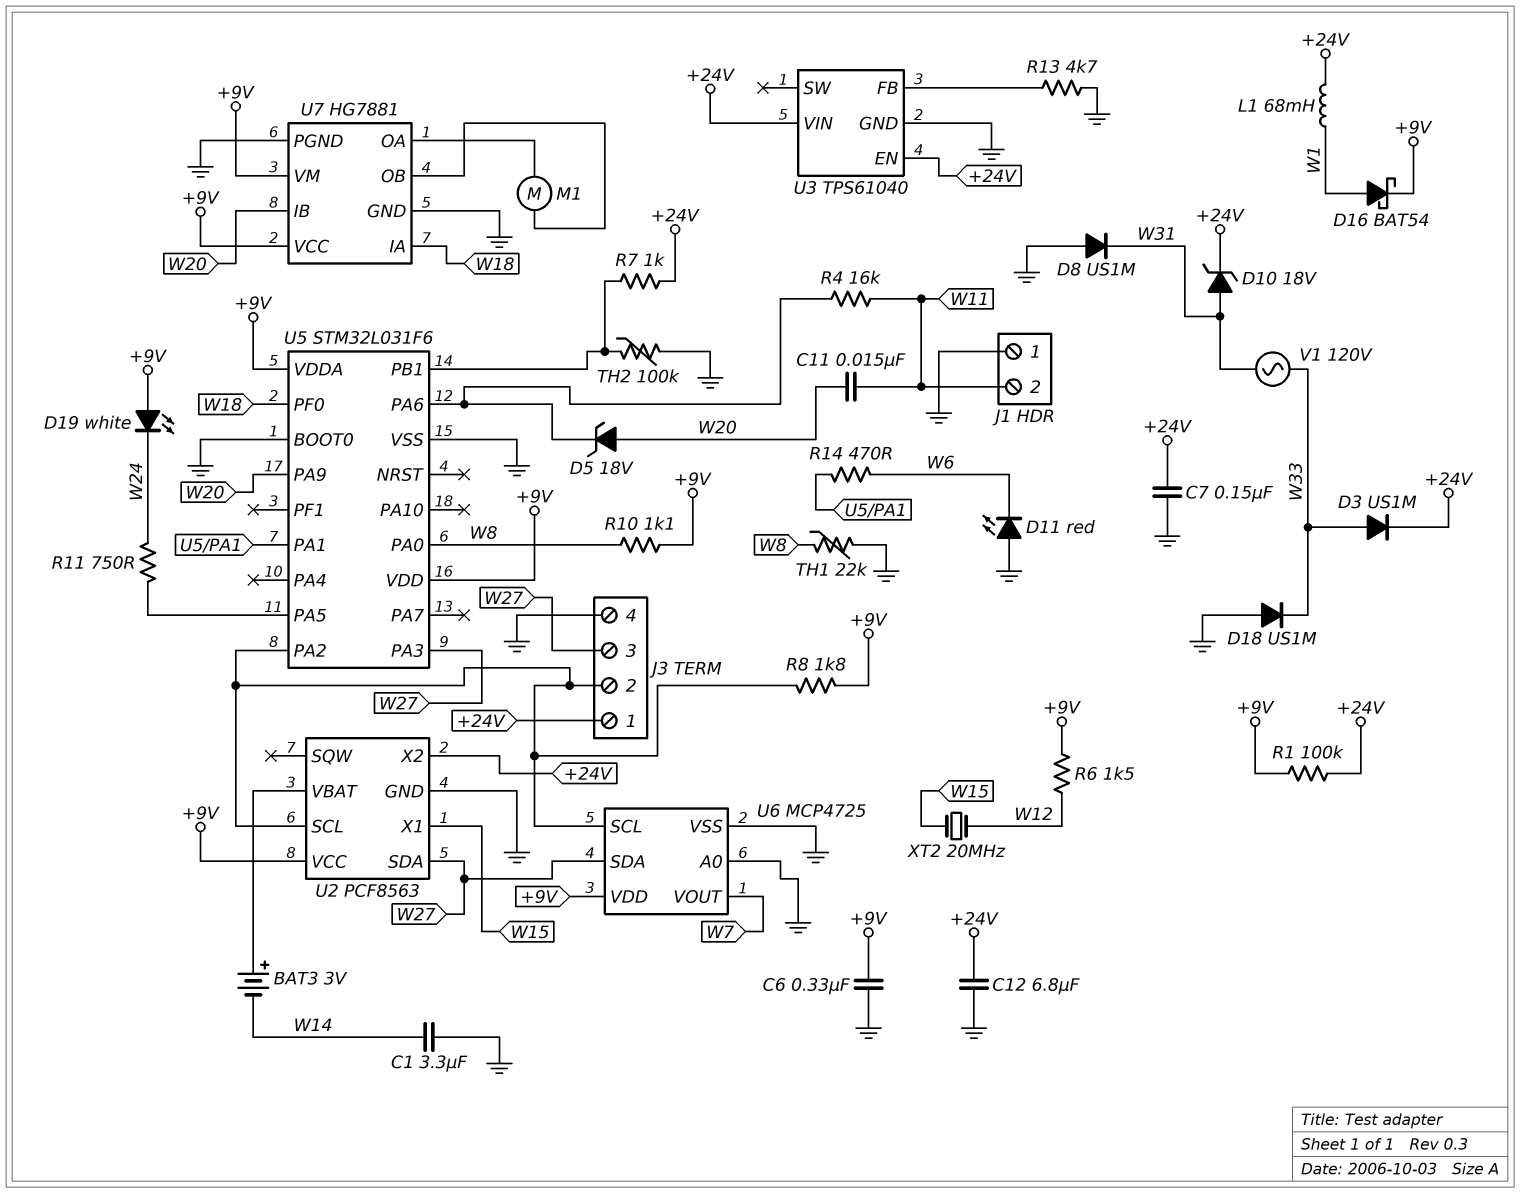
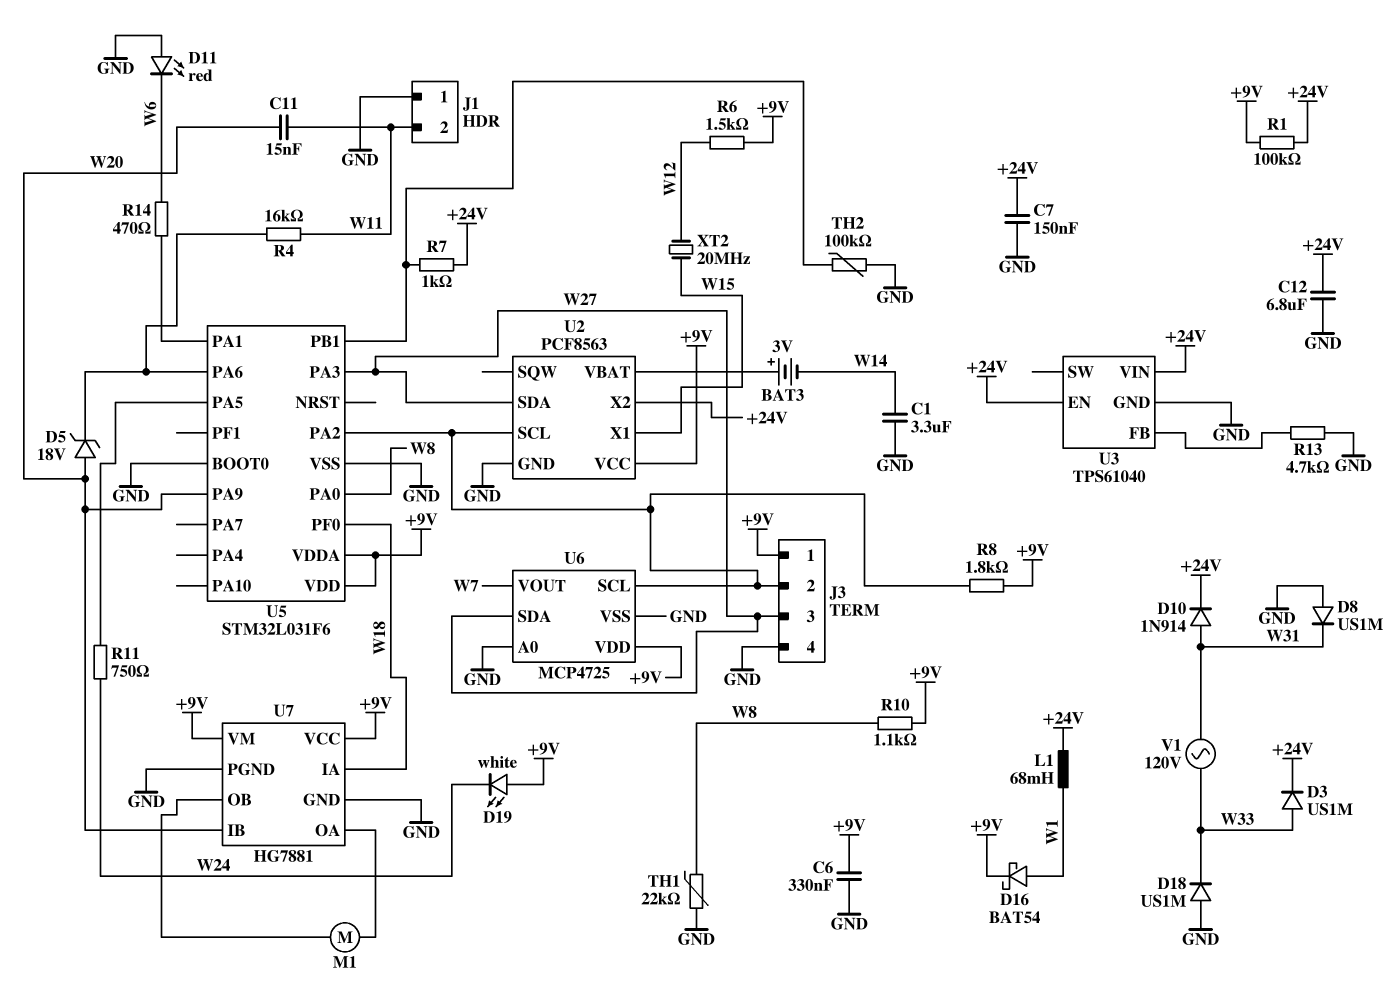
D10: zener 18V (A W31, K +24V) -> diode 1N914 (A W31, K +24V)
J3 pin 1: +24V -> +9V

